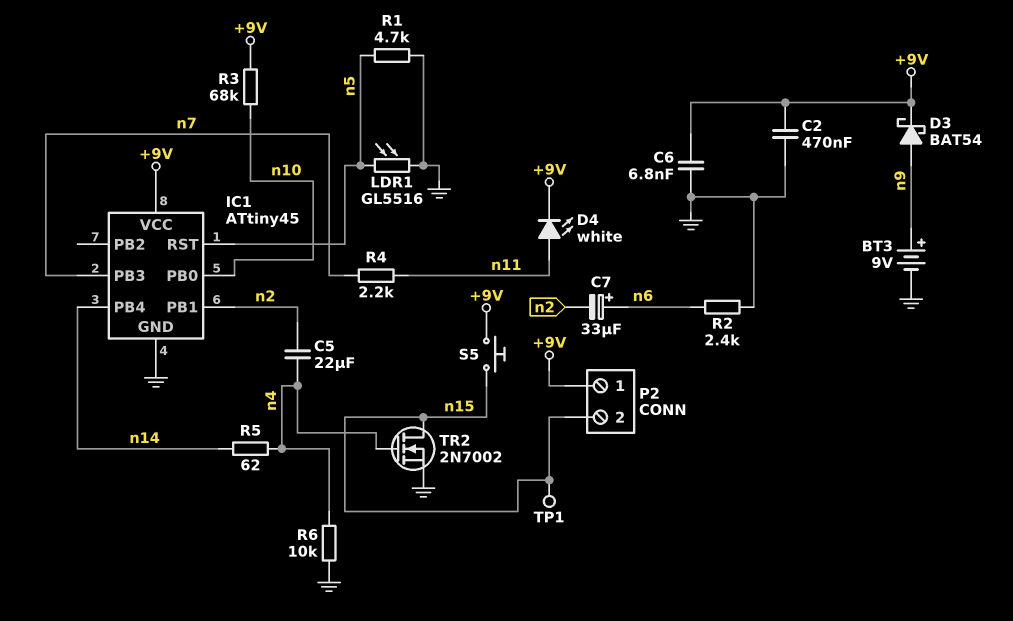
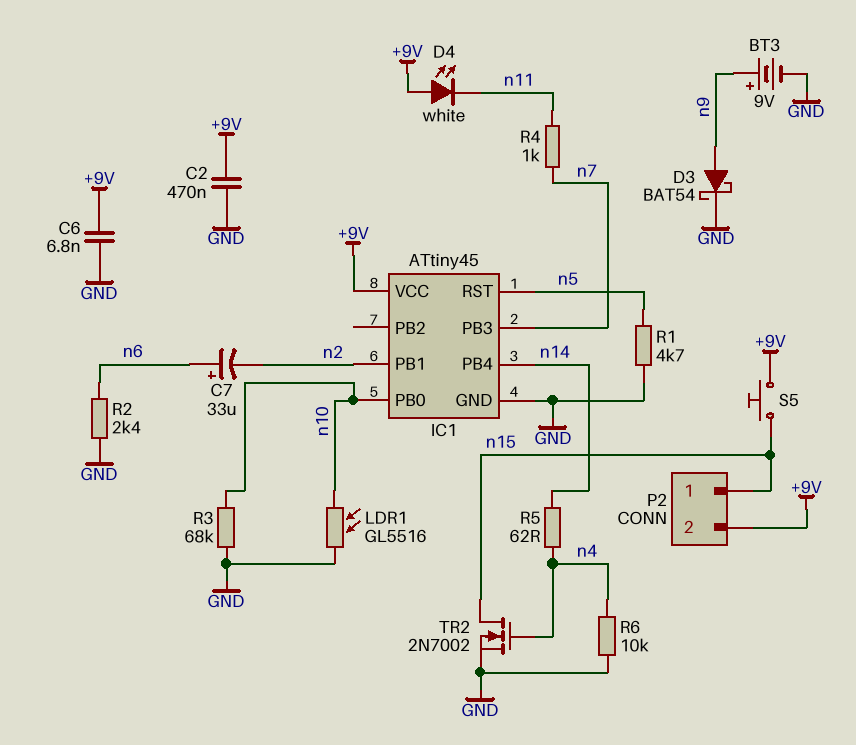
C5: 22uF (n2, n4) -> none
D3: schottky BAT54 (A n9, K +9V) -> schottky BAT54 (A n9, K GND)
D4: LED white (A n11, K +9V) -> LED white (A +9V, K n11)
LDR1: GL5516 (GND, n5) -> GL5516 (GND, n10)
P2 pin 1: +9V -> n15
P2 pin 2: n15 -> +9V
R3: 68k (+9V, n10) -> 68k (GND, n10)
R4: 2.2k (n7, n11) -> 1k (n7, n11)
TP1: test point (n15) -> none

